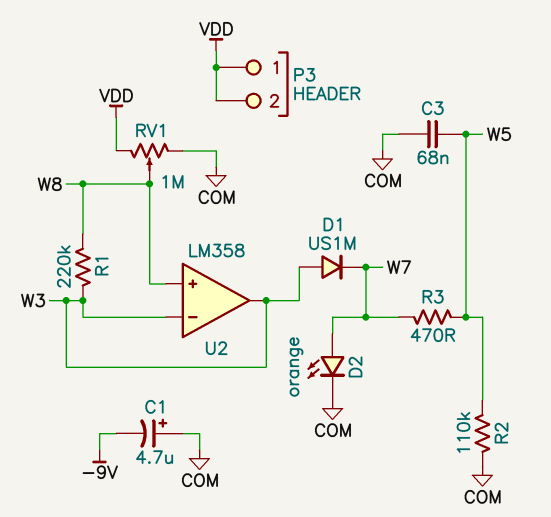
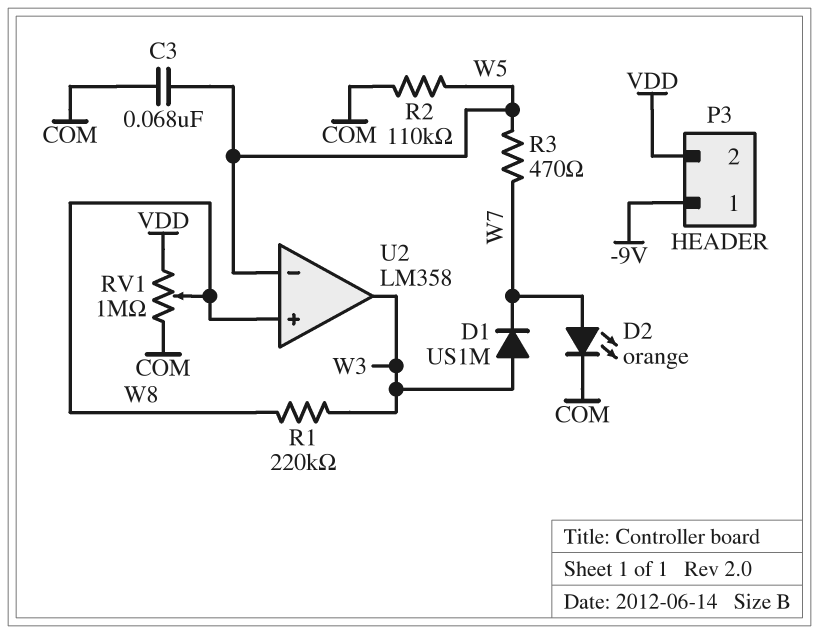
C1: 4.7uF (plus COM, minus -9V) -> none
P3 pin 1: VDD -> -9V
U2 pin in-: W3 -> W5

